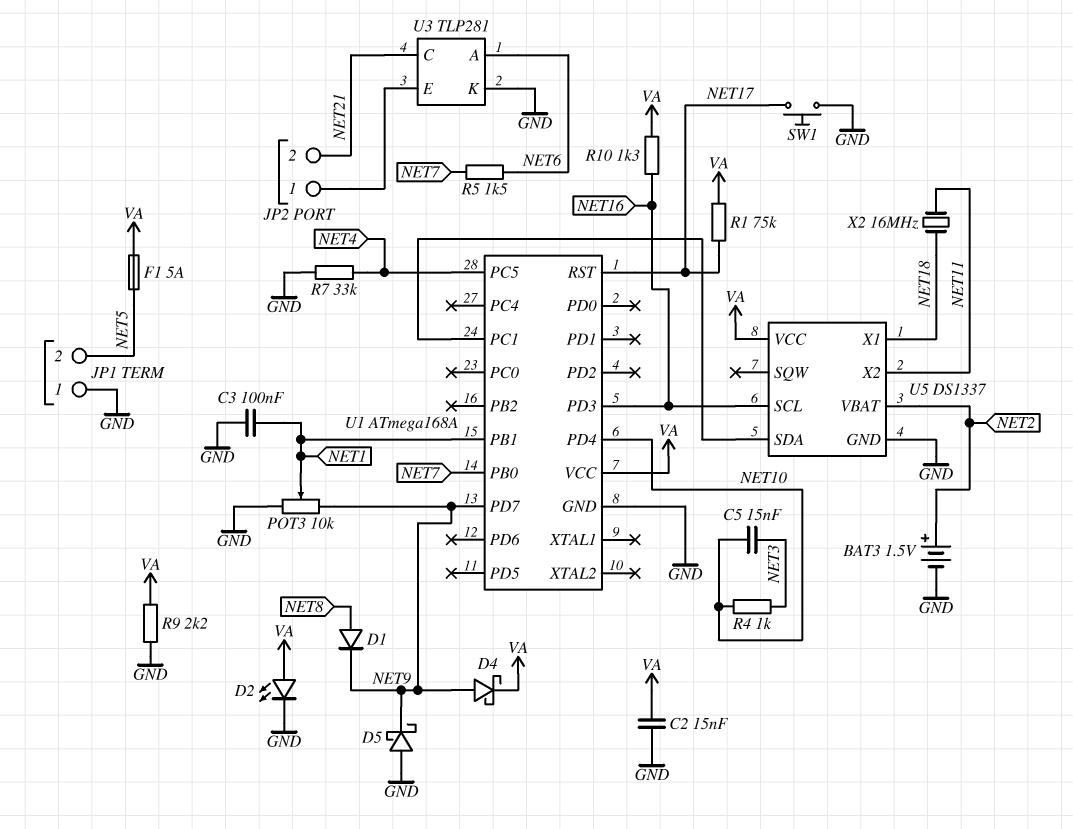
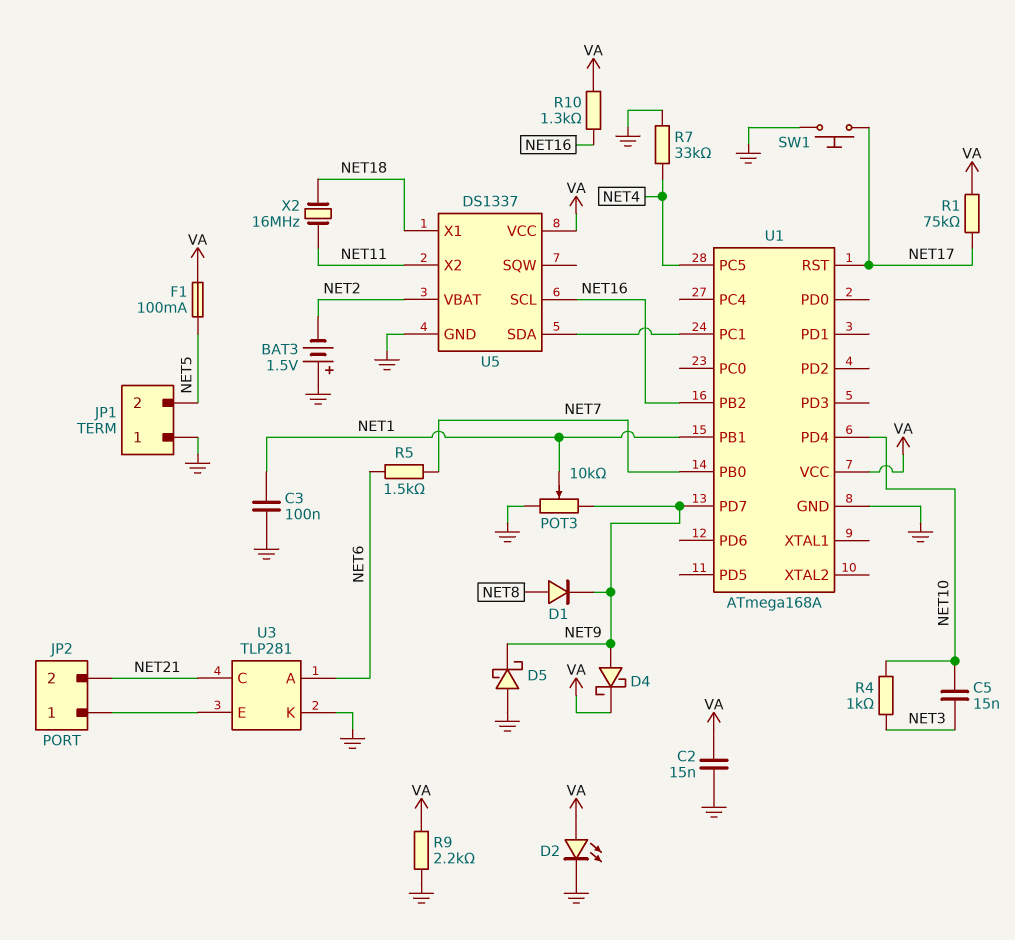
BAT3: 1.5V (plus NET2, minus GND) -> 1.5V (plus GND, minus NET2)
F1: 5A (NET5, VA) -> 100mA (NET5, VA)
U1 pin PB2: none -> NET16
U1 pin PD3: NET16 -> none

